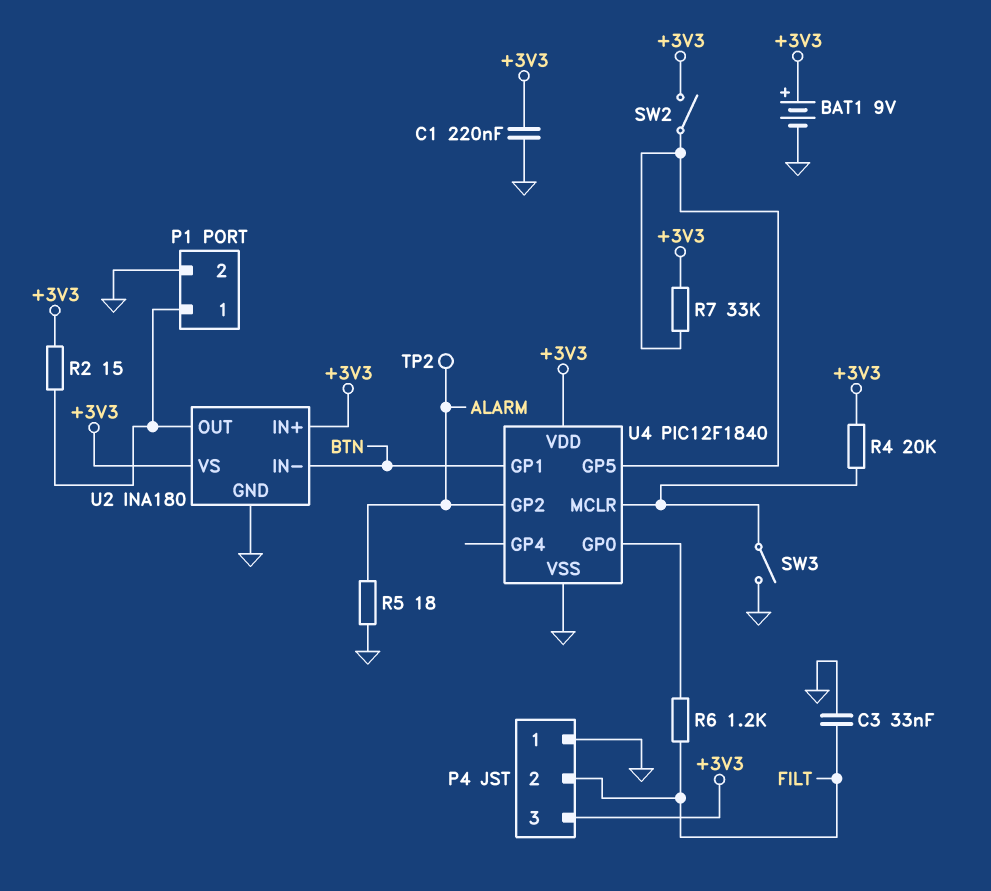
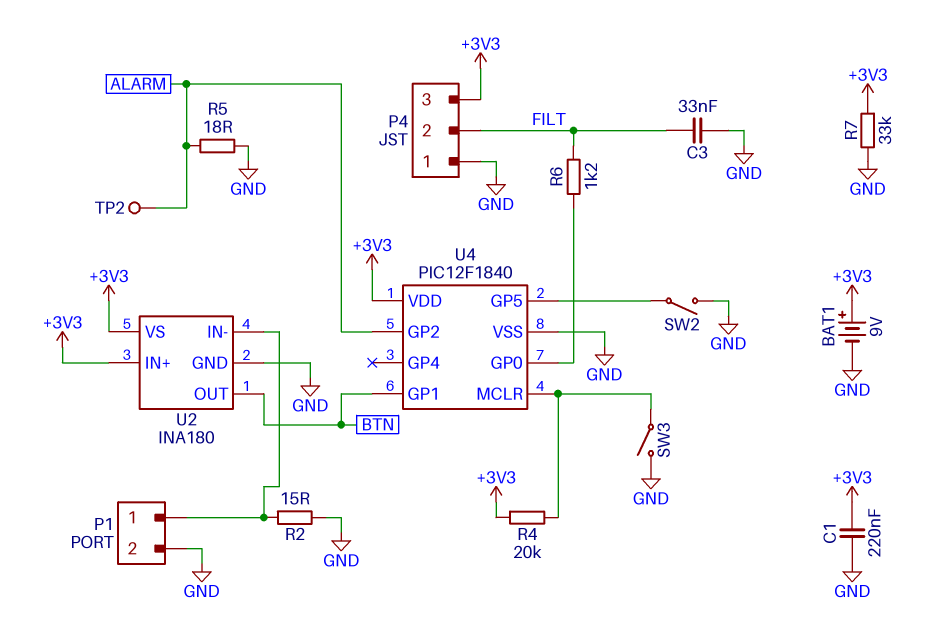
R2: 15 (+3V3, P1/1) -> 15 (GND, P1/1)
R7: 33k (+3V3, U4/GP5) -> 33k (+3V3, GND)
SW2: switch (+3V3, U4/GP5) -> switch (GND, U4/GP5)
U2 pin IN-: BTN -> P1/1
U2 pin OUT: P1/1 -> BTN

